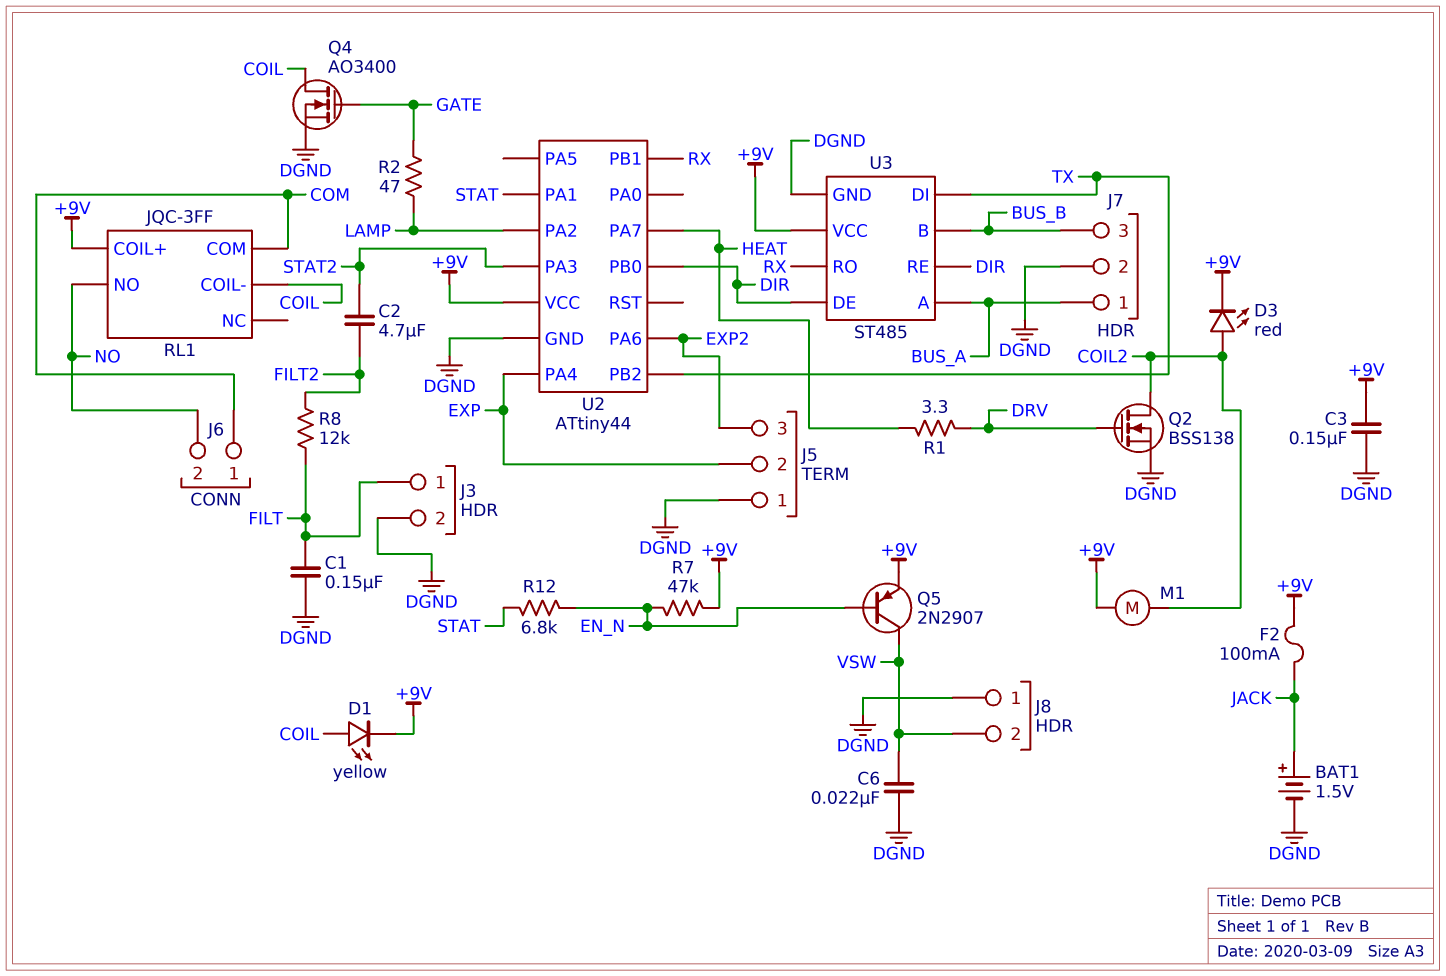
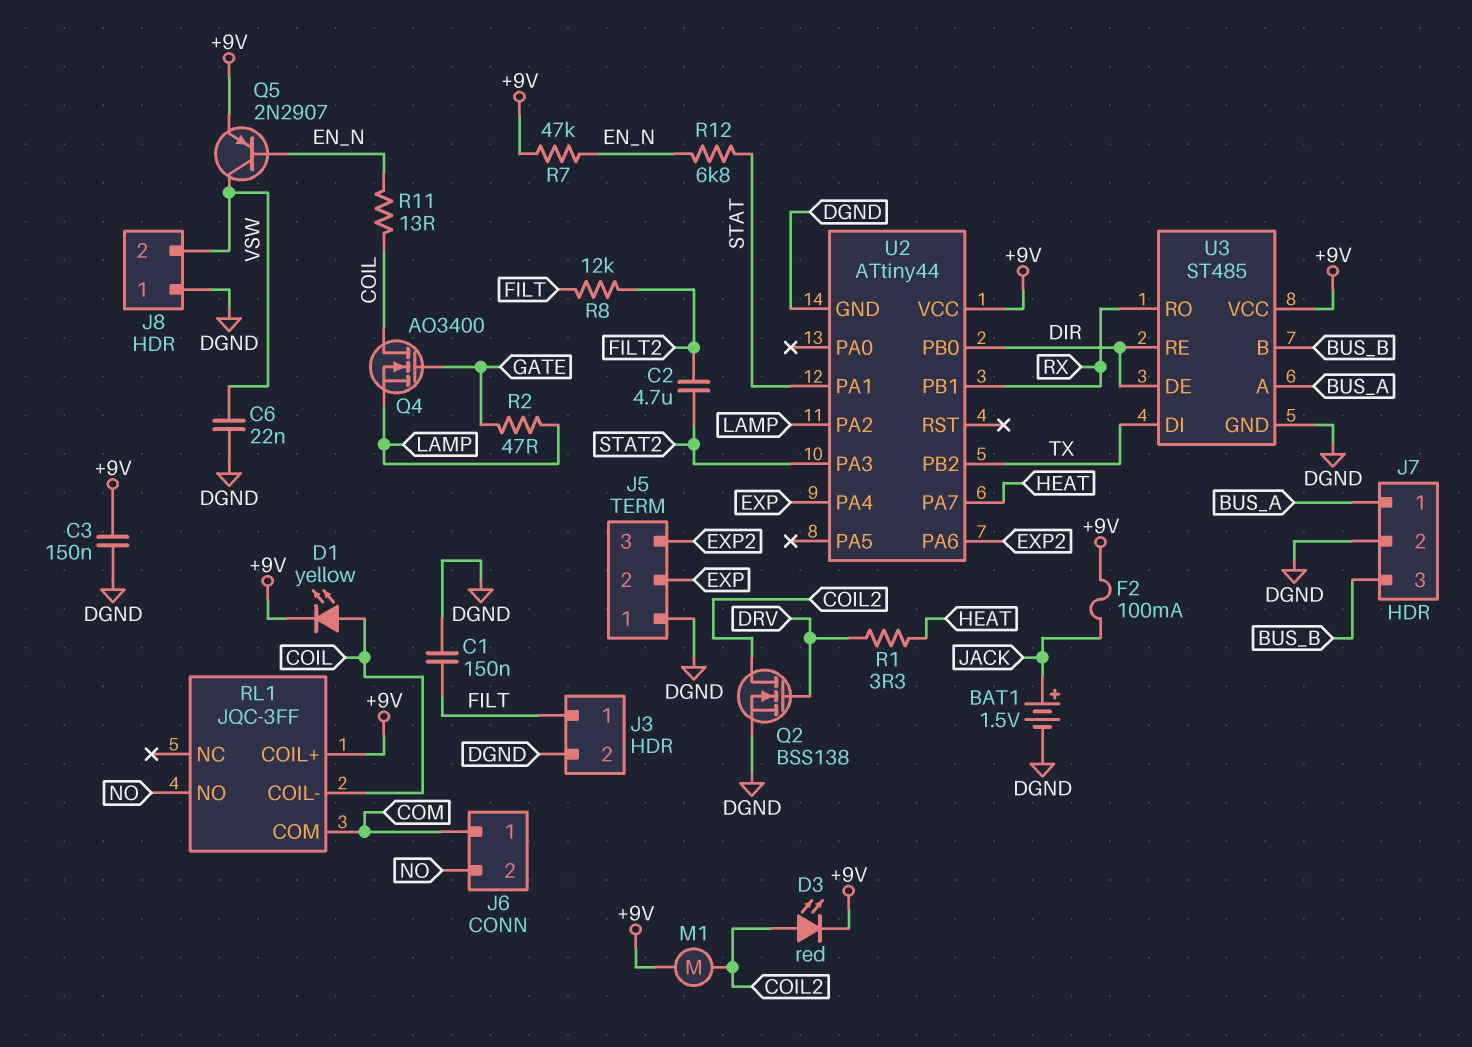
Q4: NMOS AO3400 (G GATE, D COIL, S DGND) -> NMOS AO3400 (G GATE, D COIL, S LAMP)
R11: none -> 13 (COIL, EN_N)

